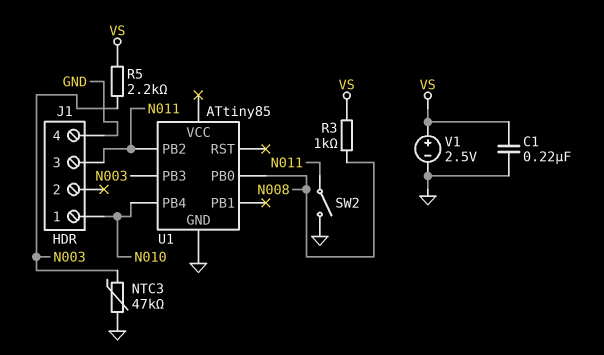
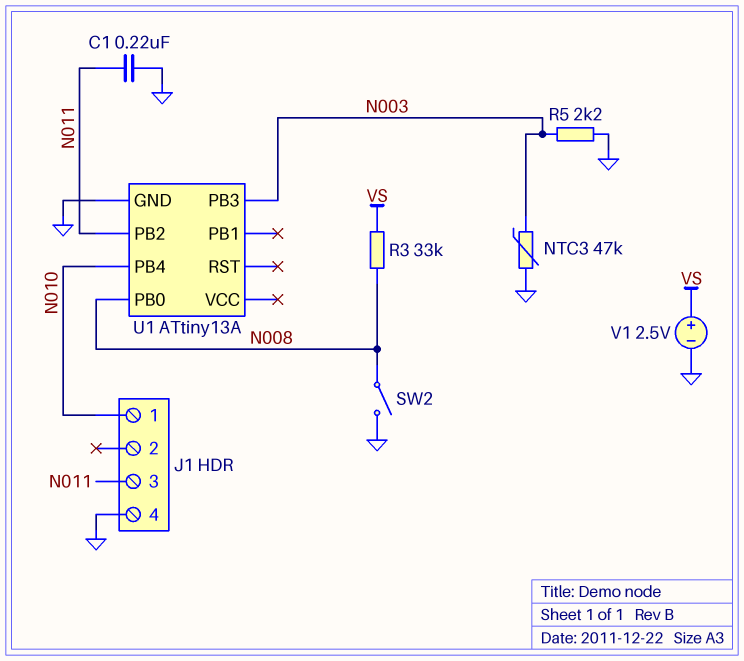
C1: 220nF (GND, VS) -> 220nF (GND, N011)
R3: 1k (N008, VS) -> 33k (N008, VS)
R5: 2.2k (N003, VS) -> 2.2k (GND, N003)
SW2: switch (GND, N011) -> switch (GND, N008)
U1: ATtiny85 -> ATtiny13A

